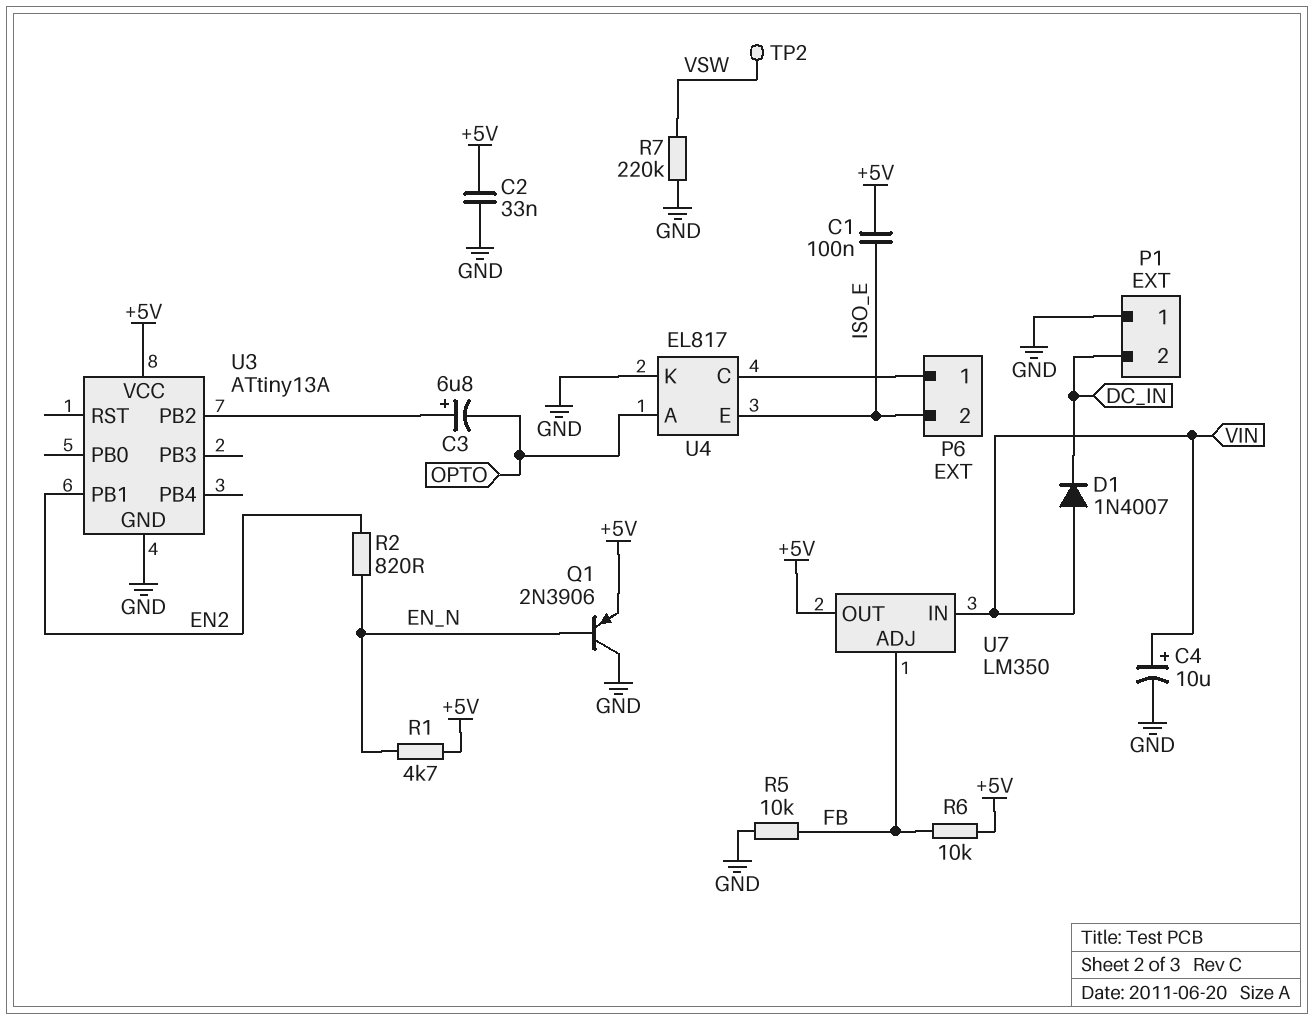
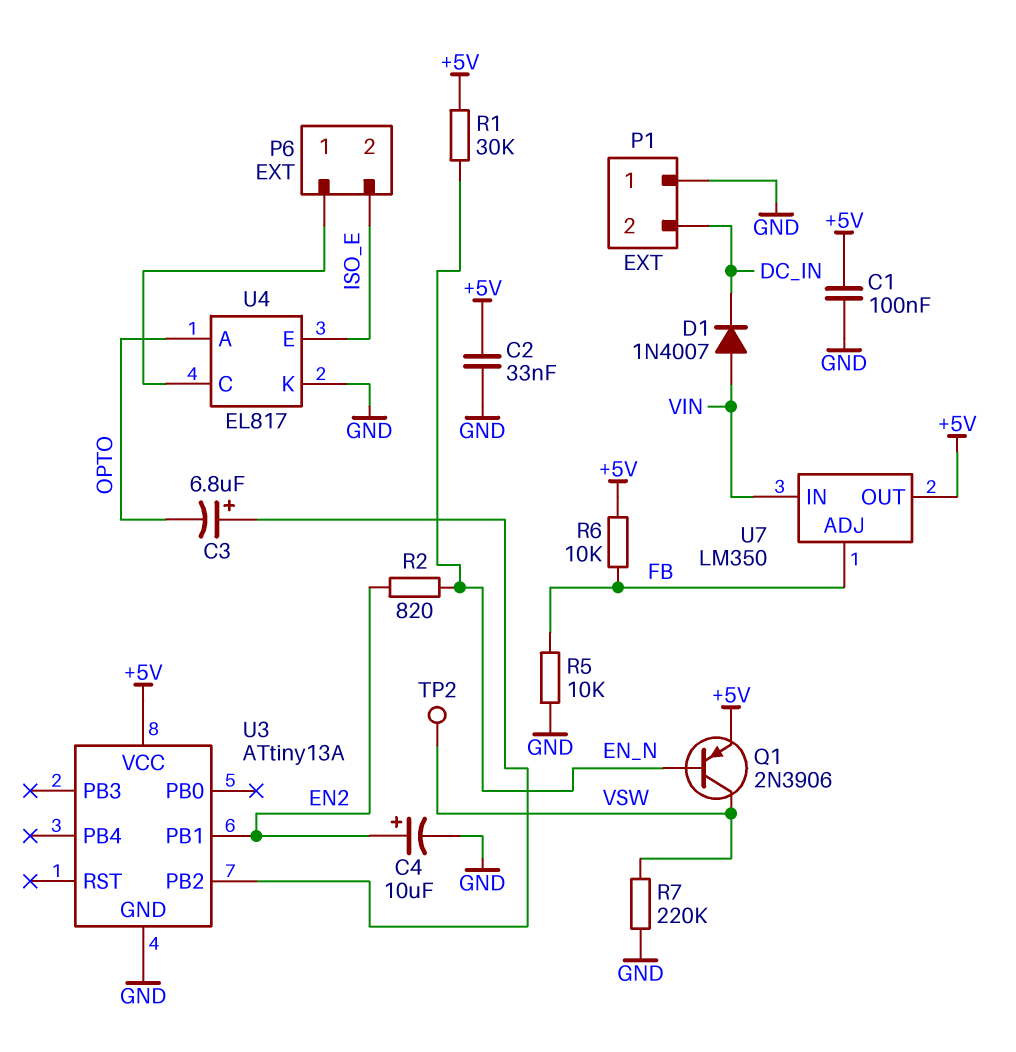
C1: 100nF (+5V, ISO_E) -> 100nF (+5V, GND)
C4: 10uF (plus VIN, minus GND) -> 10uF (plus EN2, minus GND)
Q1: PNP 2N3906 (B EN_N, C GND, E +5V) -> PNP 2N3906 (B EN_N, C VSW, E +5V)
R1: 4.7k (+5V, EN_N) -> 30k (+5V, EN_N)

